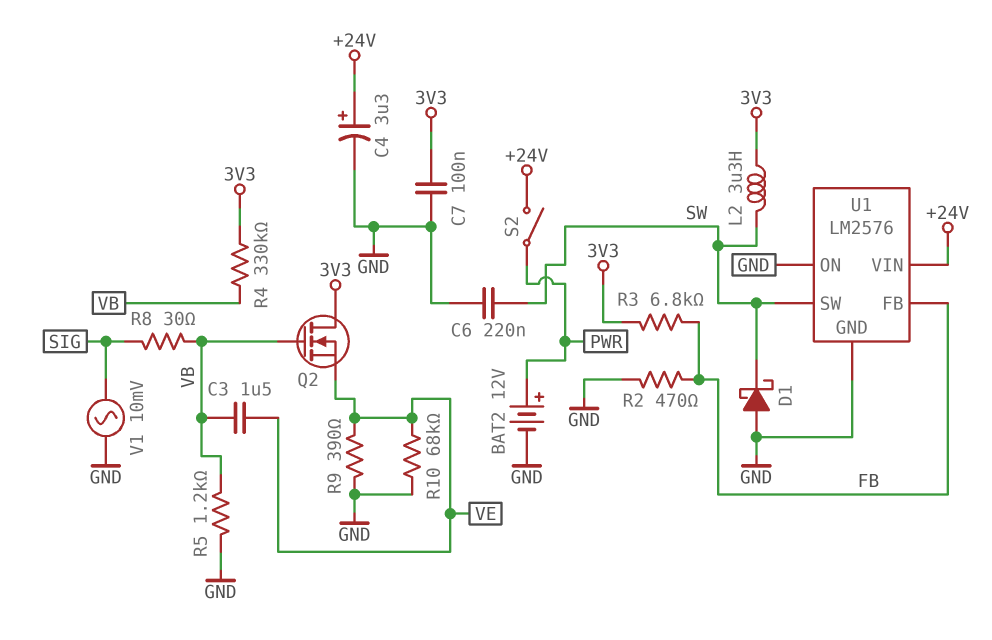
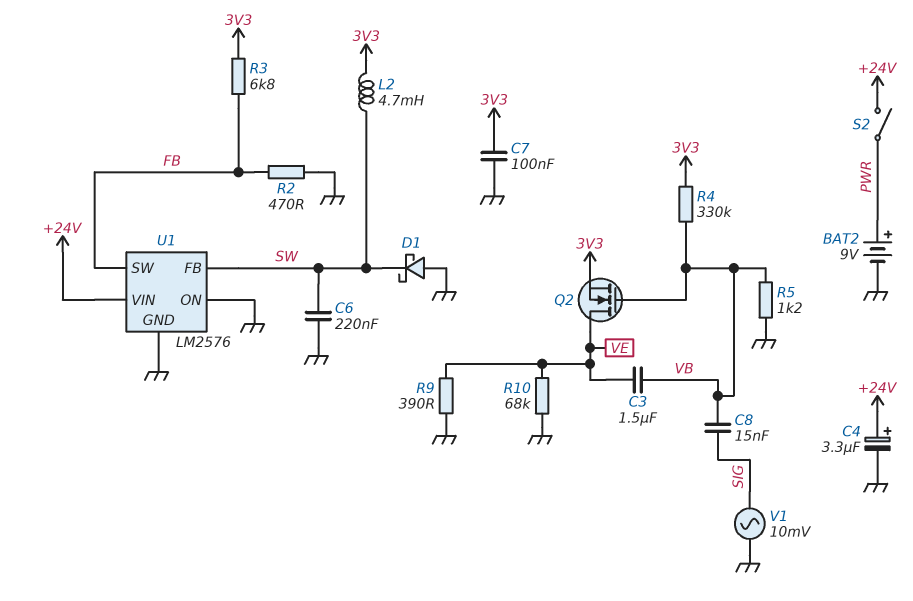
BAT2: 12V (plus PWR, minus GND) -> 9V (plus PWR, minus GND)
C8: none -> 15nF (SIG, VB)
L2: 3.3uH (3V3, SW) -> 4.7mH (3V3, SW)
Q2: NMOS (G VB, D 3V3, S VE) -> NMOS (G VB, D VE, S 3V3)
R8: 30 (SIG, VB) -> none
U1 pin FB: FB -> SW
U1 pin SW: SW -> FB

